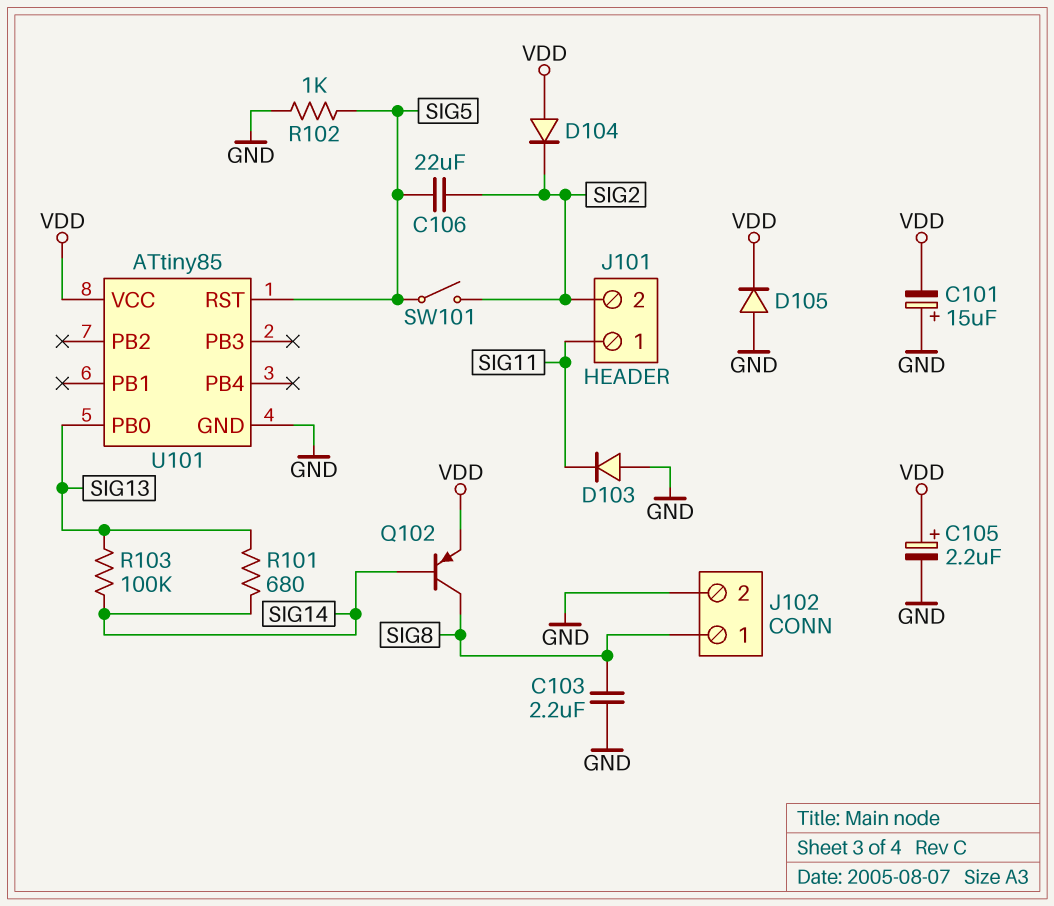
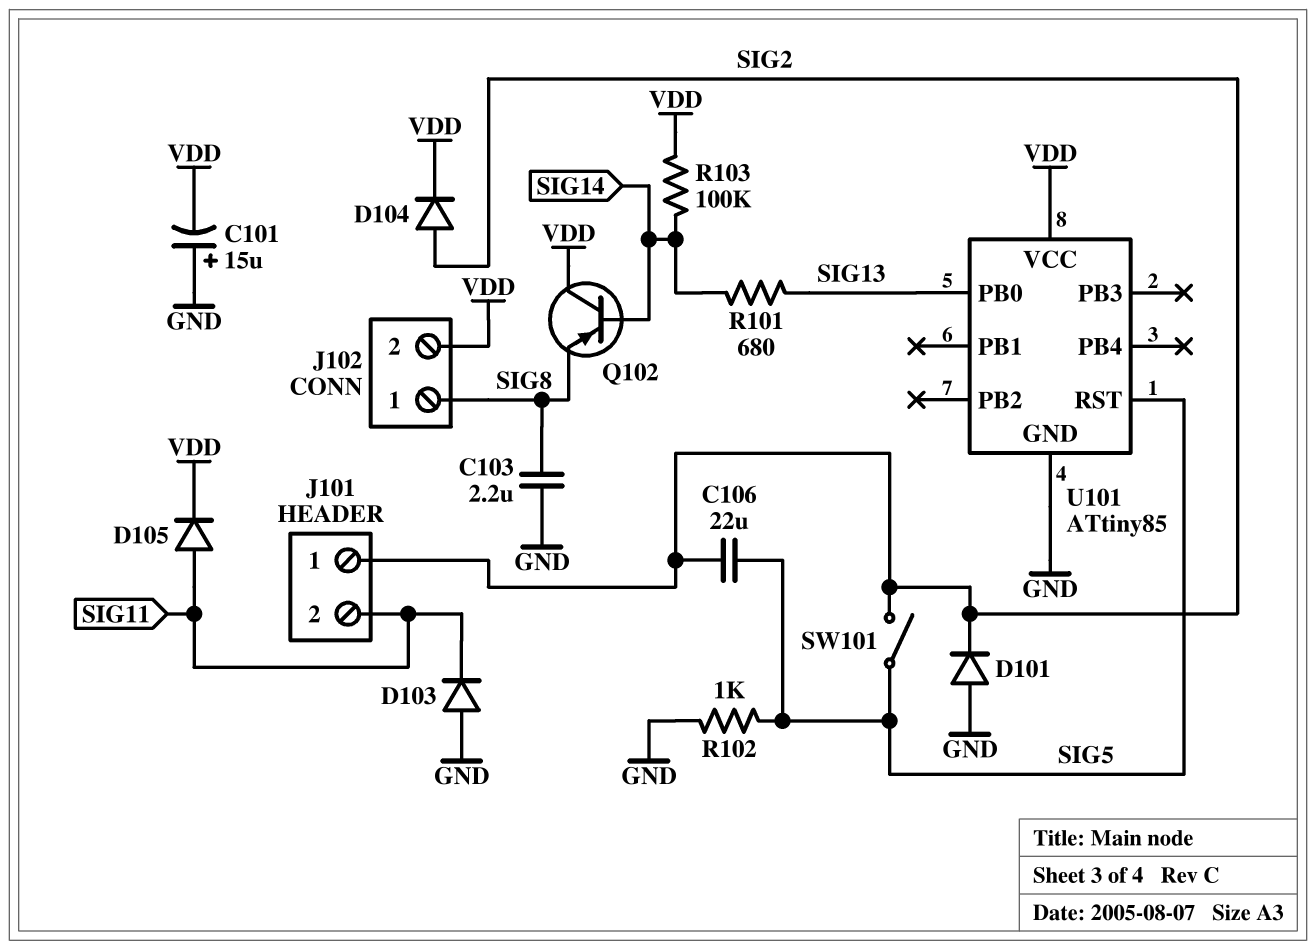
C105: 2.2uF (plus VDD, minus GND) -> none
D101: none -> diode (A GND, K SIG2)
D104: diode (A VDD, K SIG2) -> diode (A SIG2, K VDD)
D105: diode (A GND, K VDD) -> diode (A SIG11, K VDD)
J101 pin 1: SIG11 -> SIG2
J101 pin 2: SIG2 -> SIG11
J102 pin 2: GND -> VDD
Q102: PNP (B SIG14, C SIG8, E VDD) -> PNP (B SIG14, C VDD, E SIG8)
R103: 100k (SIG13, SIG14) -> 100k (SIG14, VDD)

